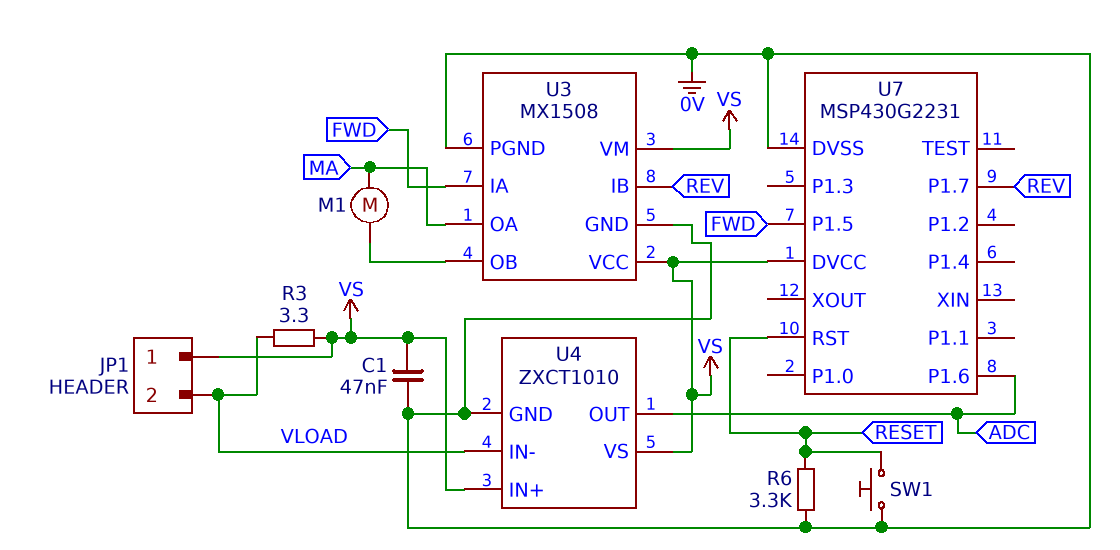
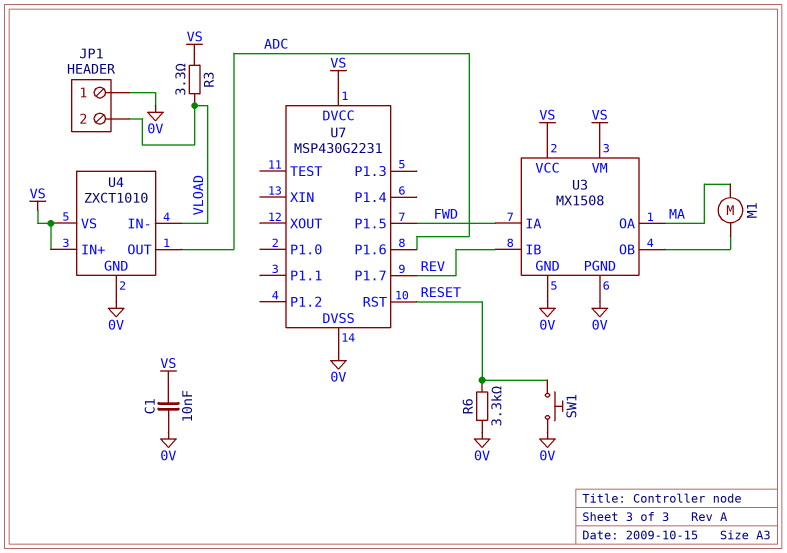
C1: 47nF (0V, VS) -> 10nF (0V, VS)
JP1 pin 1: VS -> 0V

